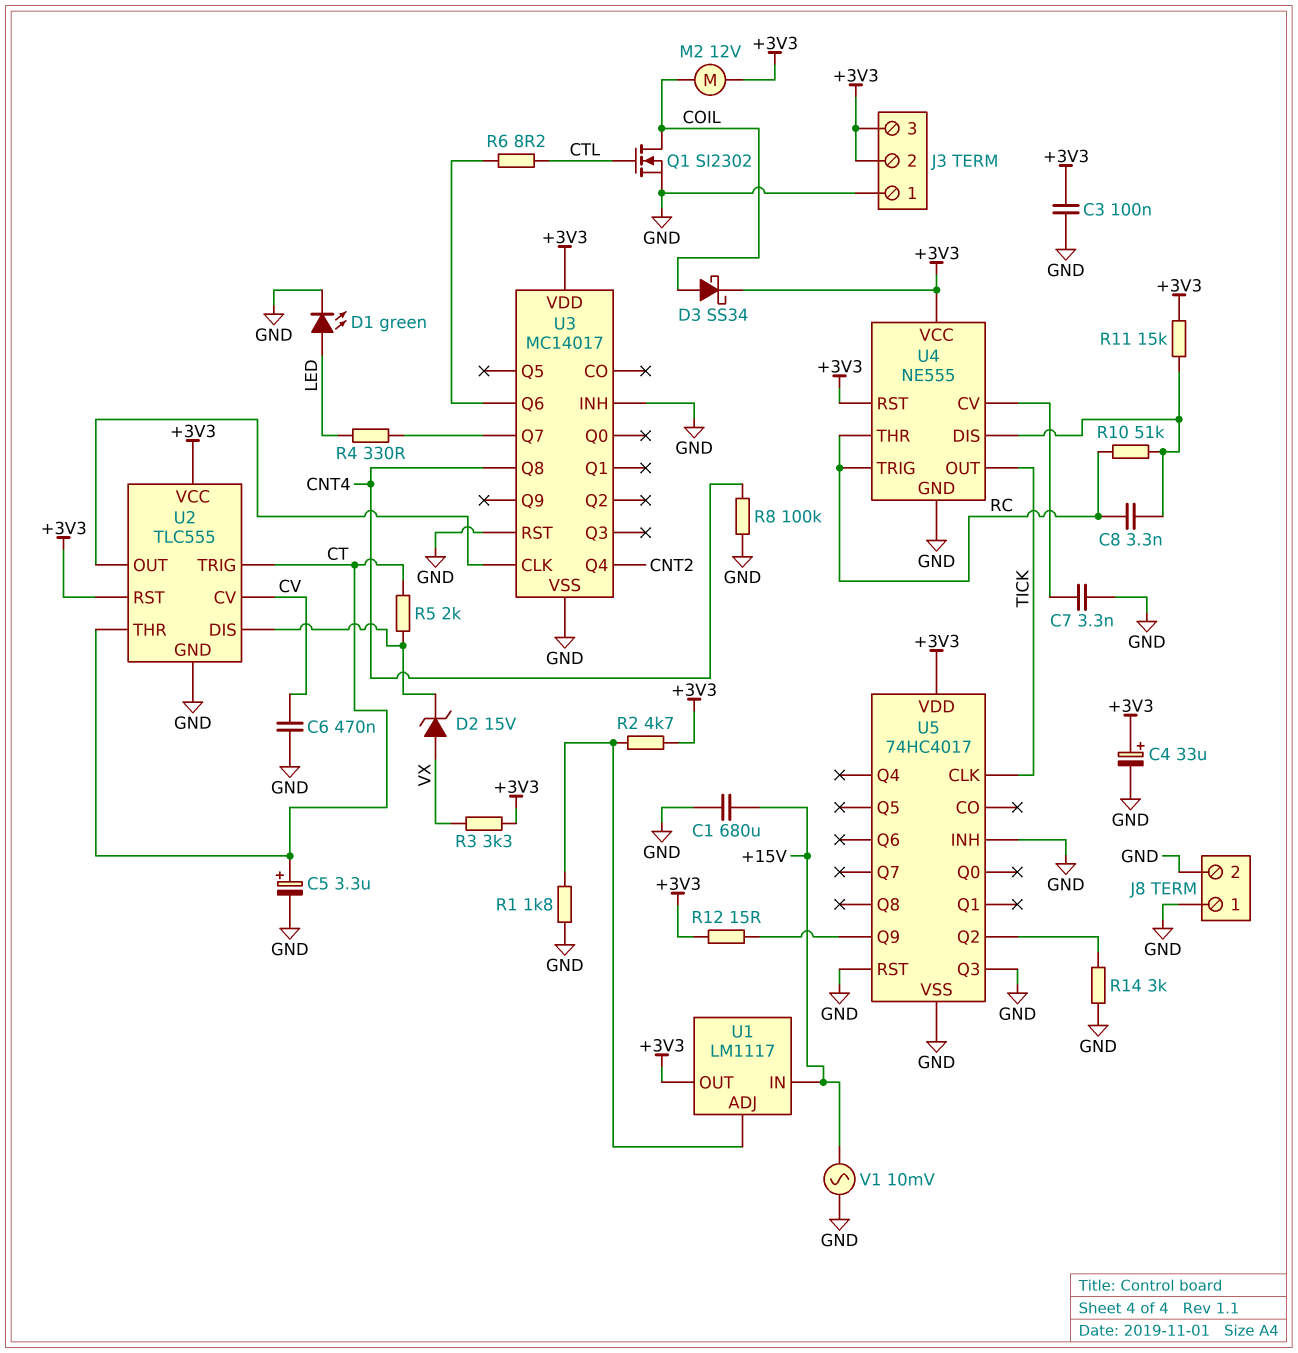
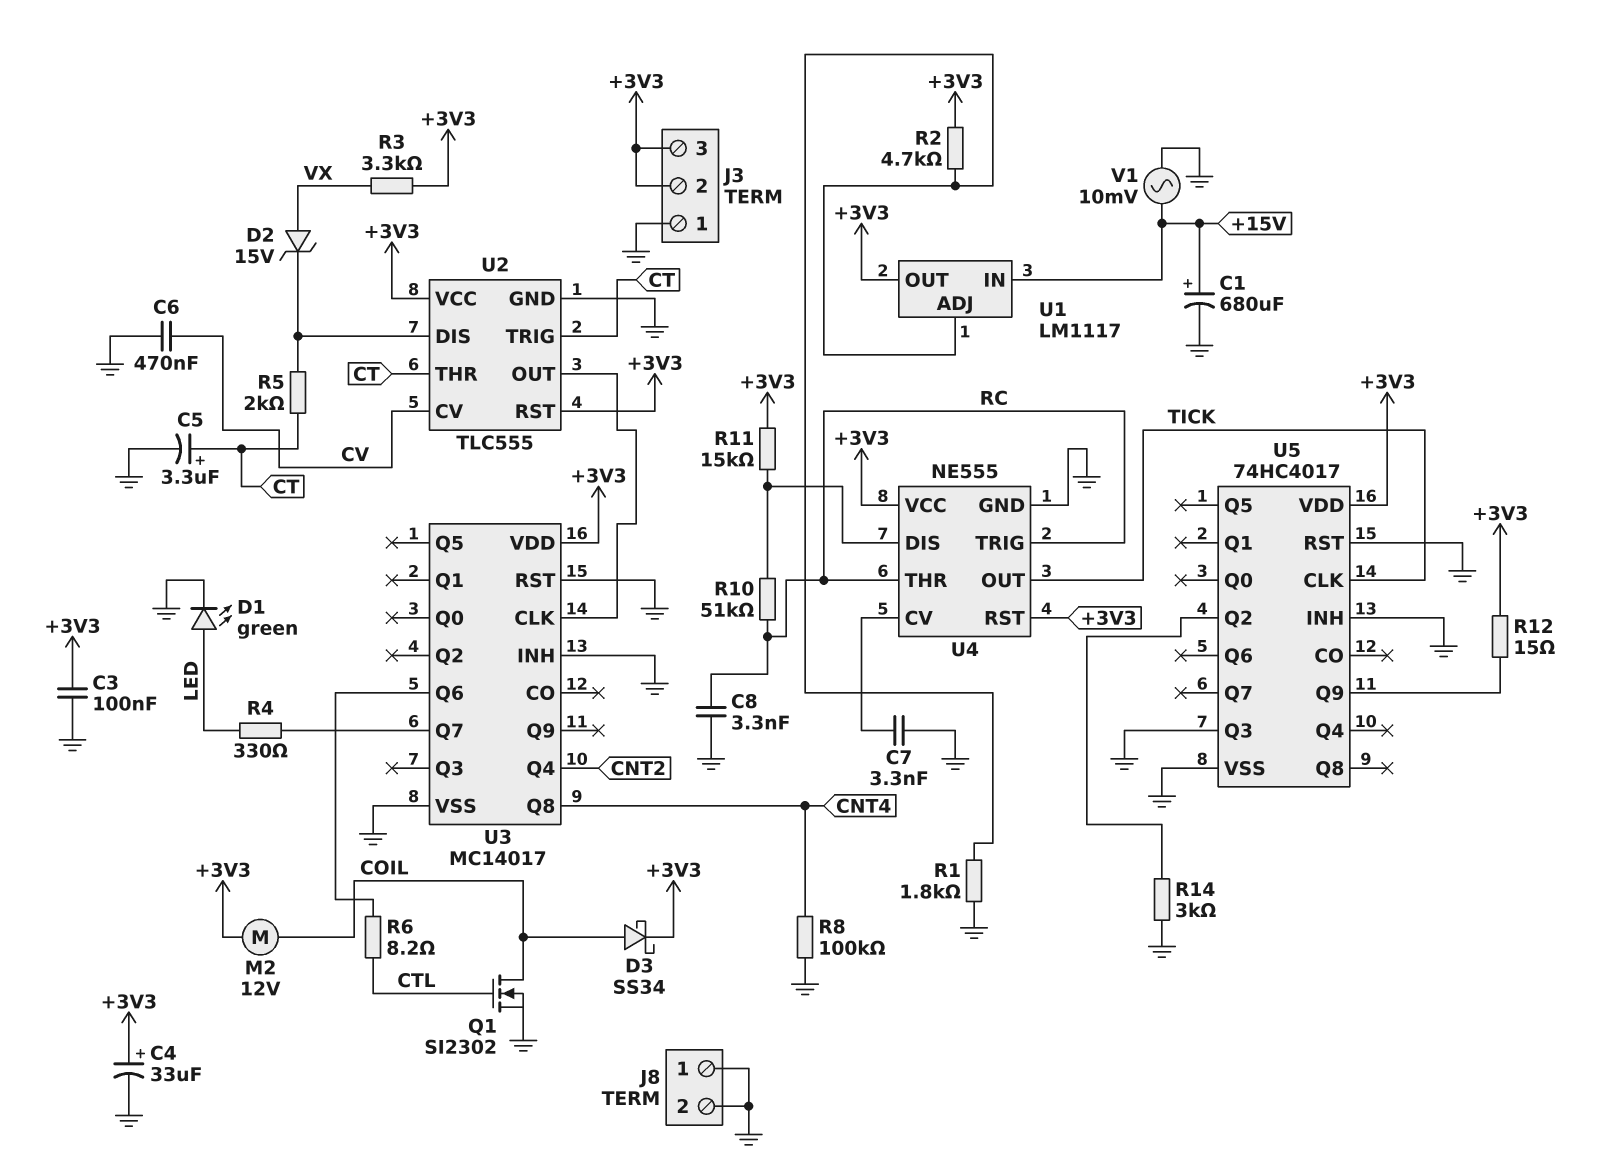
C1: 680uF (+15V, GND) -> 680uF (plus +15V, minus GND)
C8: 3.3nF (RC, U4/DIS) -> 3.3nF (GND, RC)

